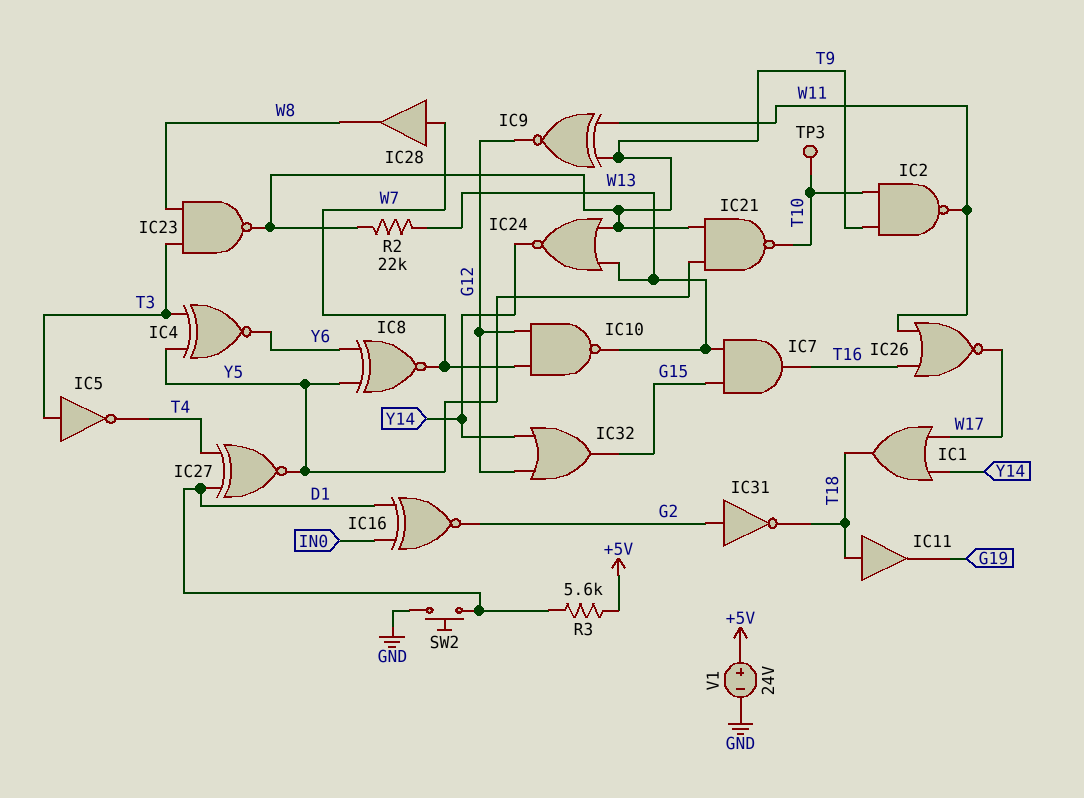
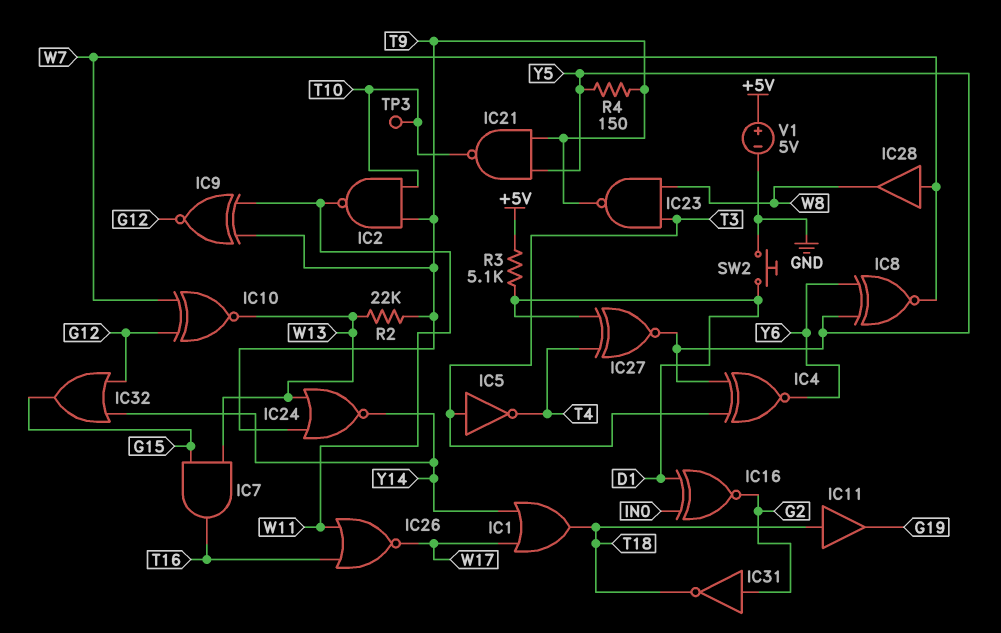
IC10: NAND (in G12, in W7, out W13) -> XNOR (in G12, in W7, out W13)
R3: 5.6k (+5V, D1) -> 5.1k (+5V, D1)
R4: none -> 150 (T9, Y5)
V1: 24V (plus +5V, minus GND) -> 5V (plus +5V, minus GND)

